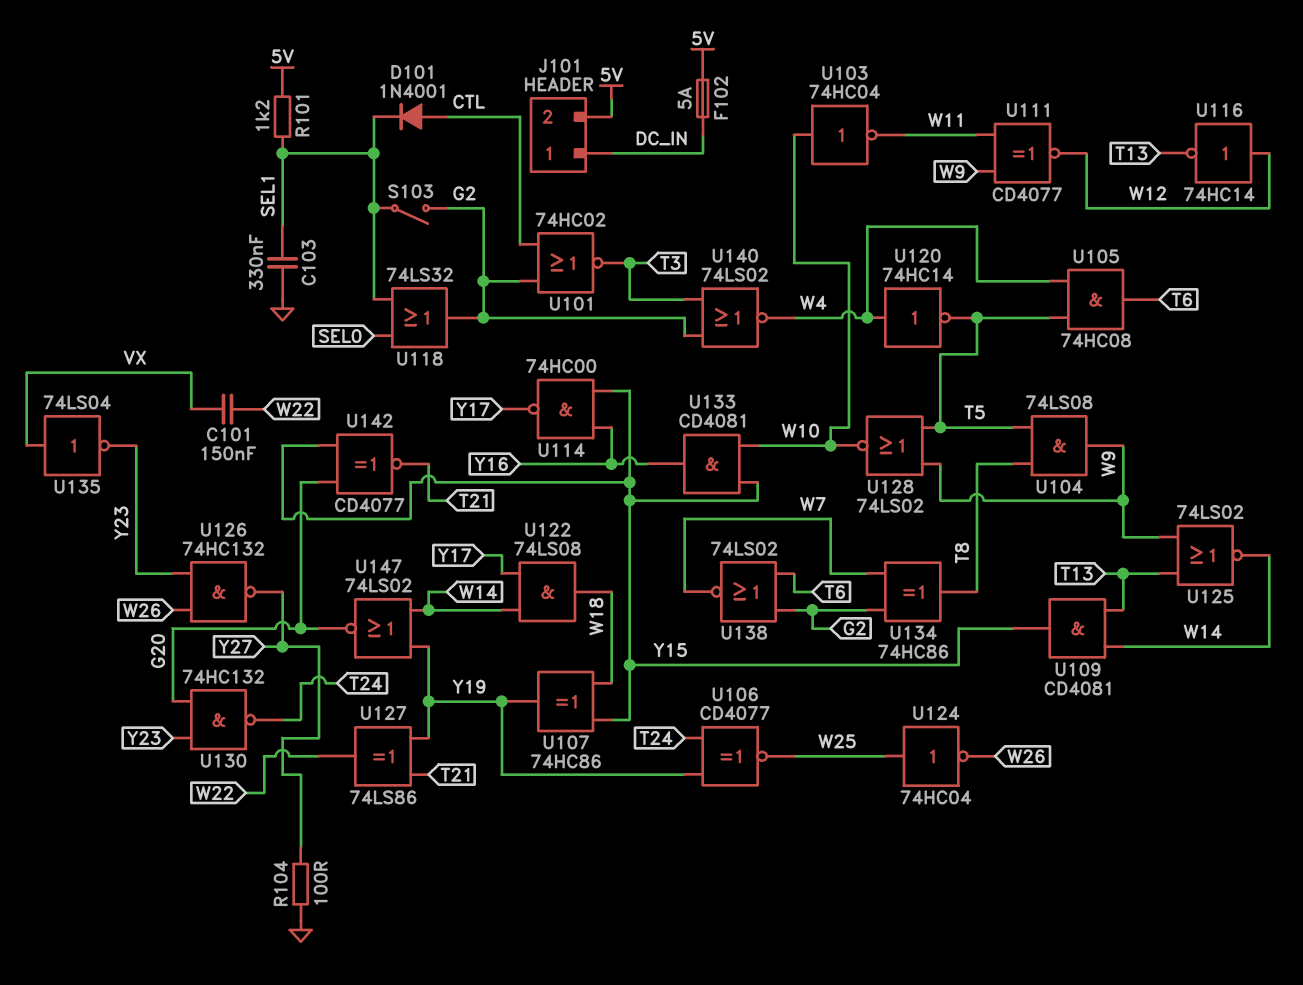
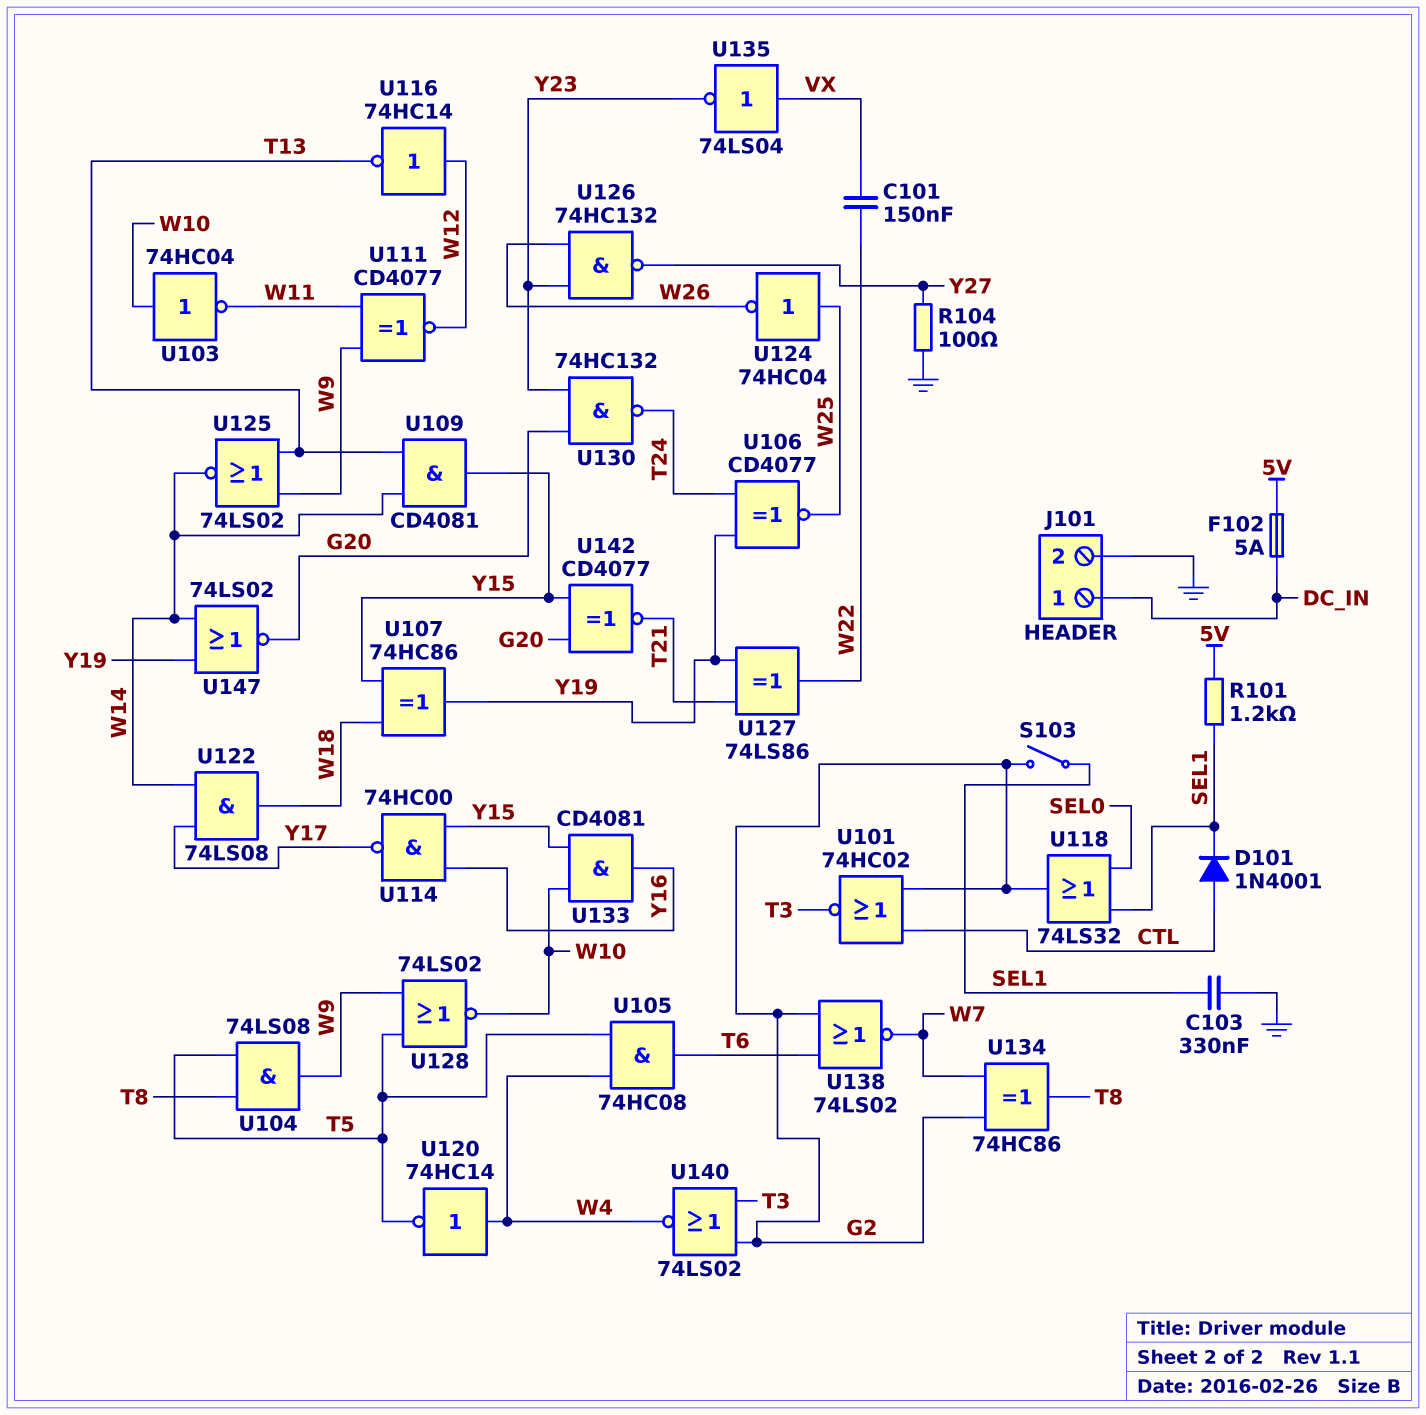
J101 pin 2: 5V -> GND

